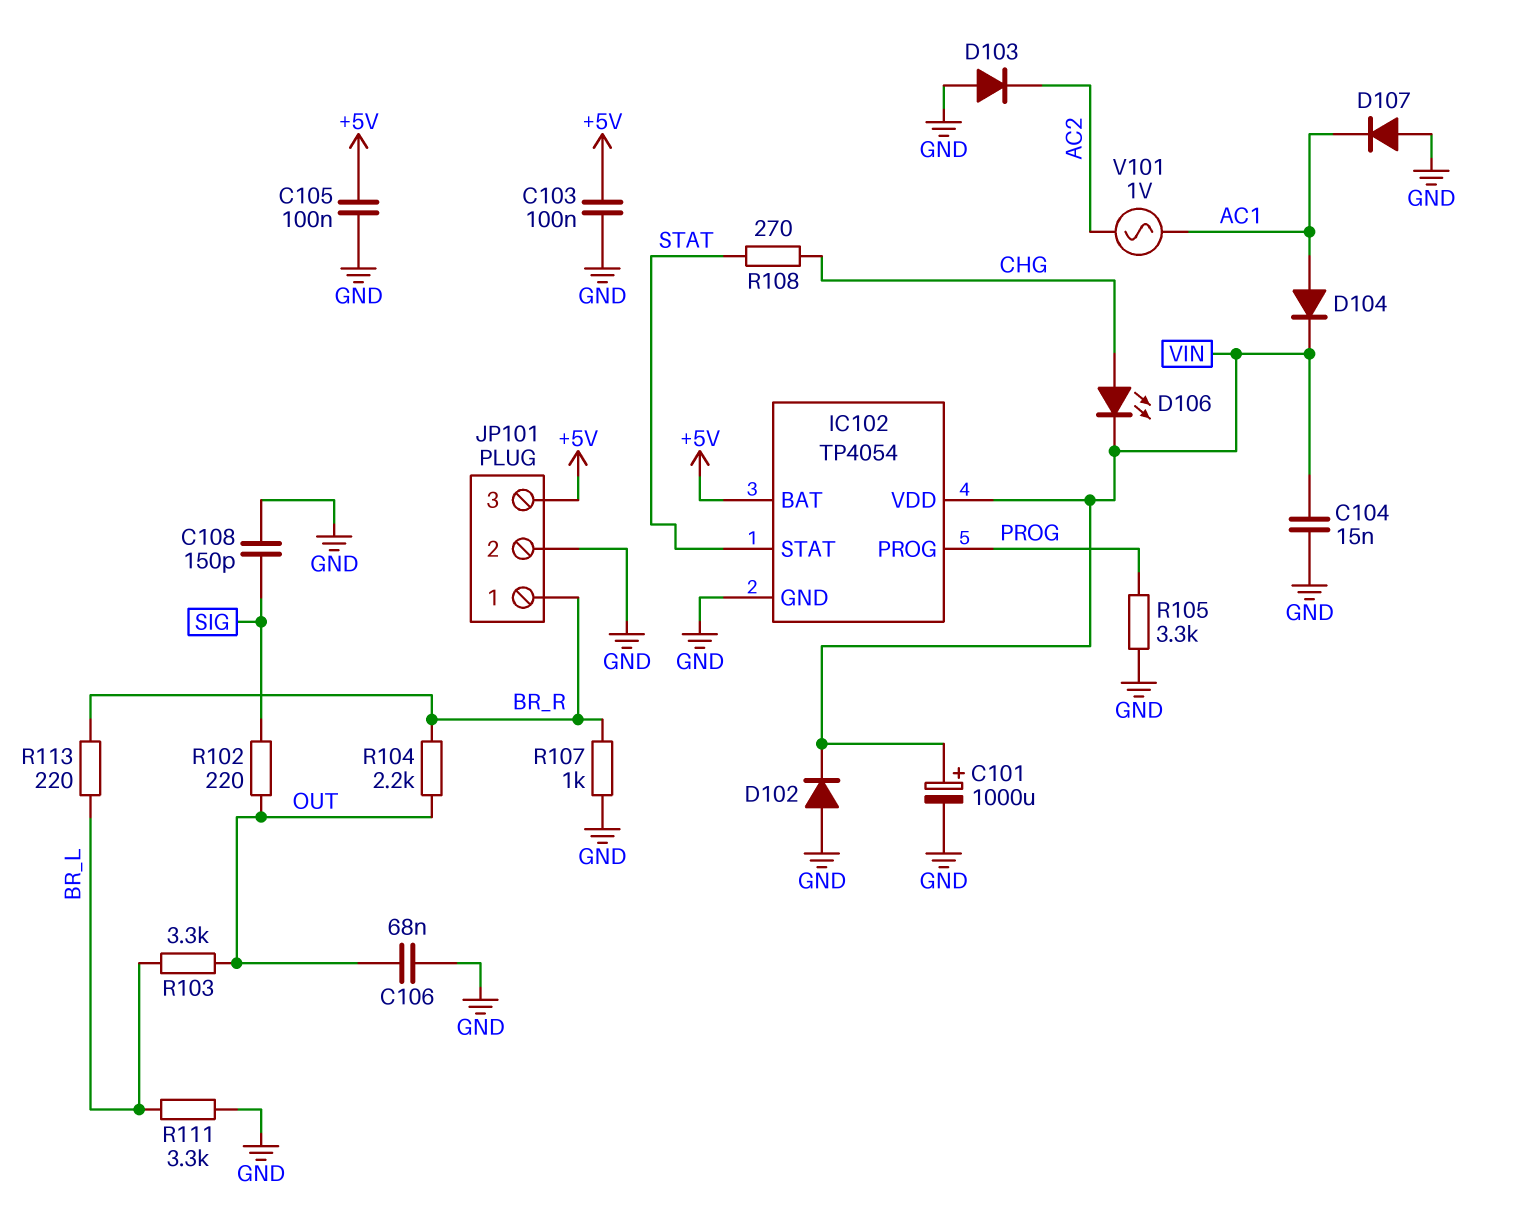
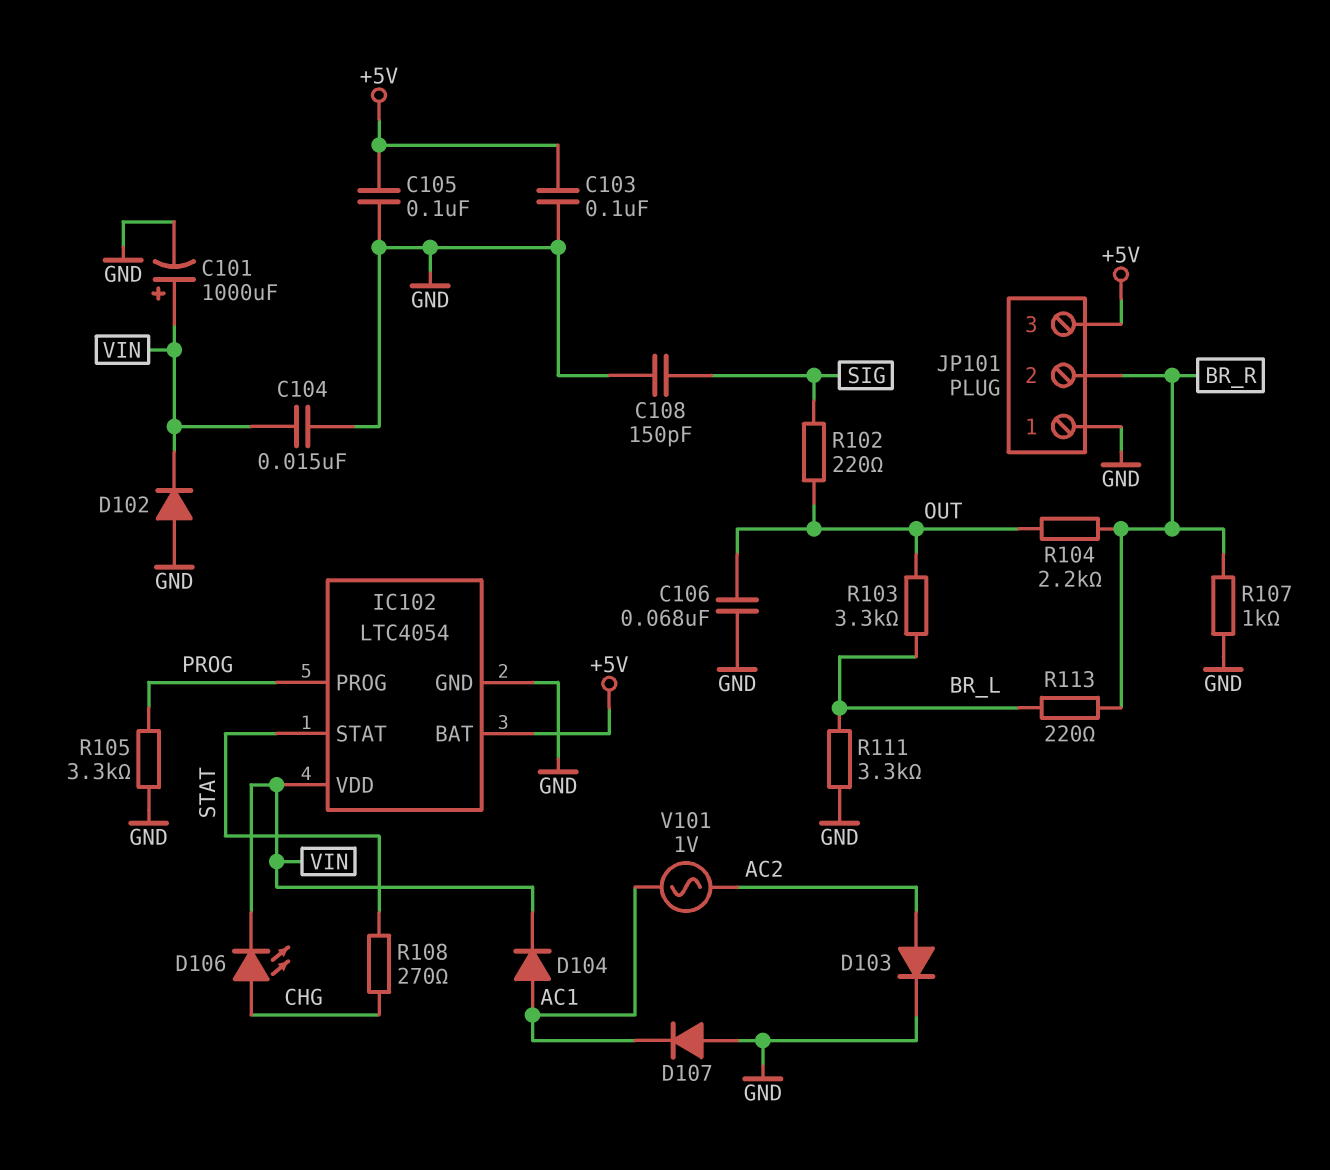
D103: diode (A GND, K AC2) -> diode (A AC2, K GND)
IC102: TP4054 -> LTC4054
JP101 pin 1: BR_R -> GND
JP101 pin 2: GND -> BR_R

